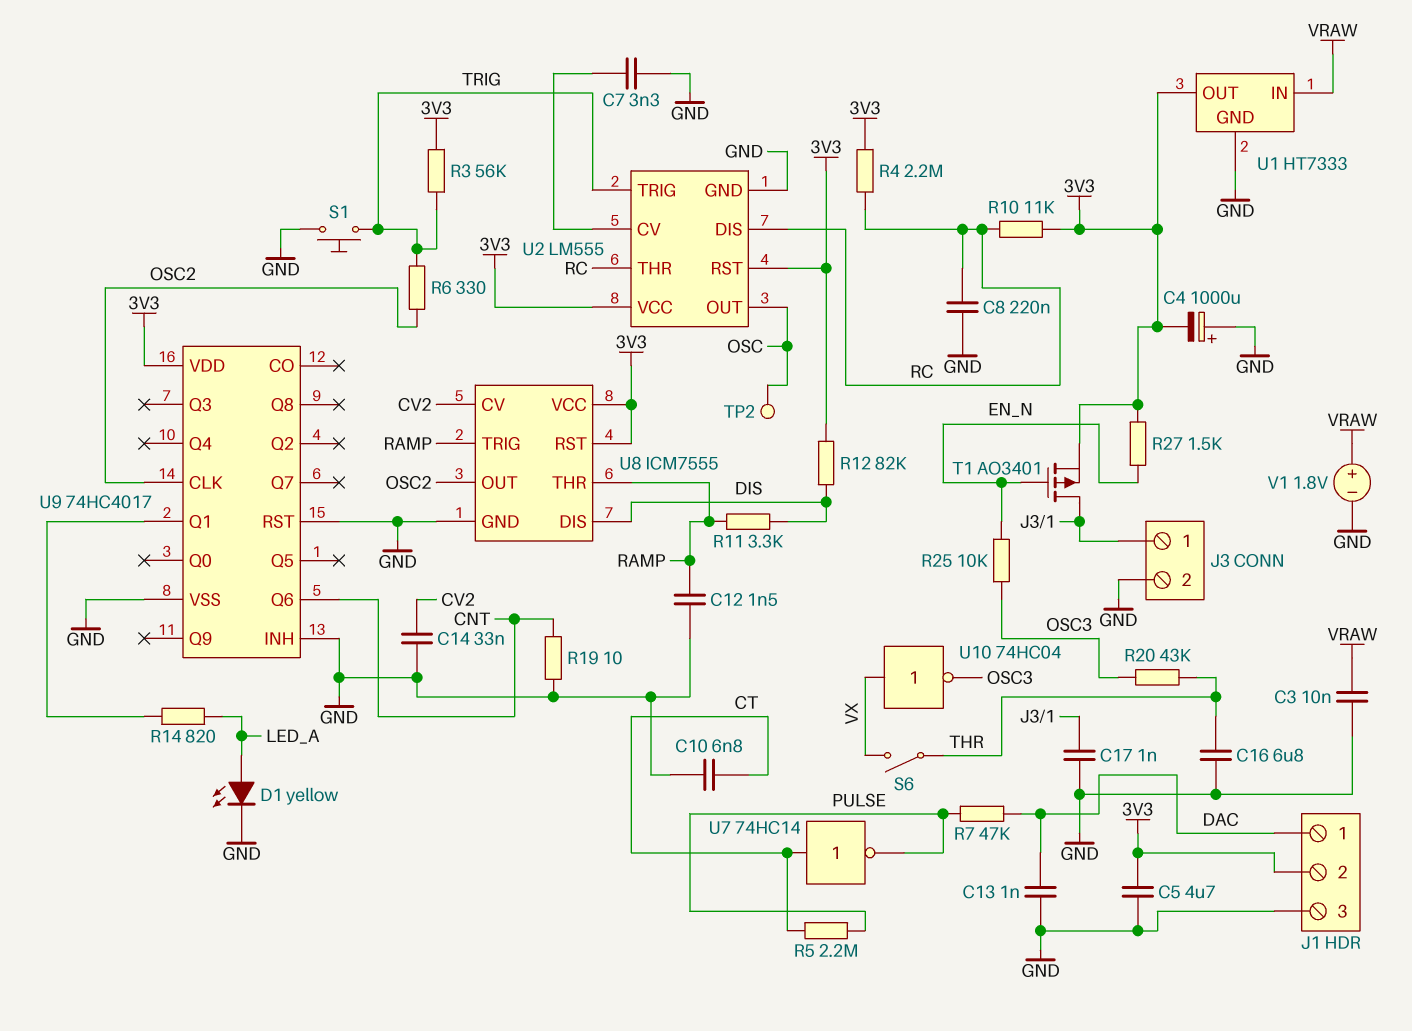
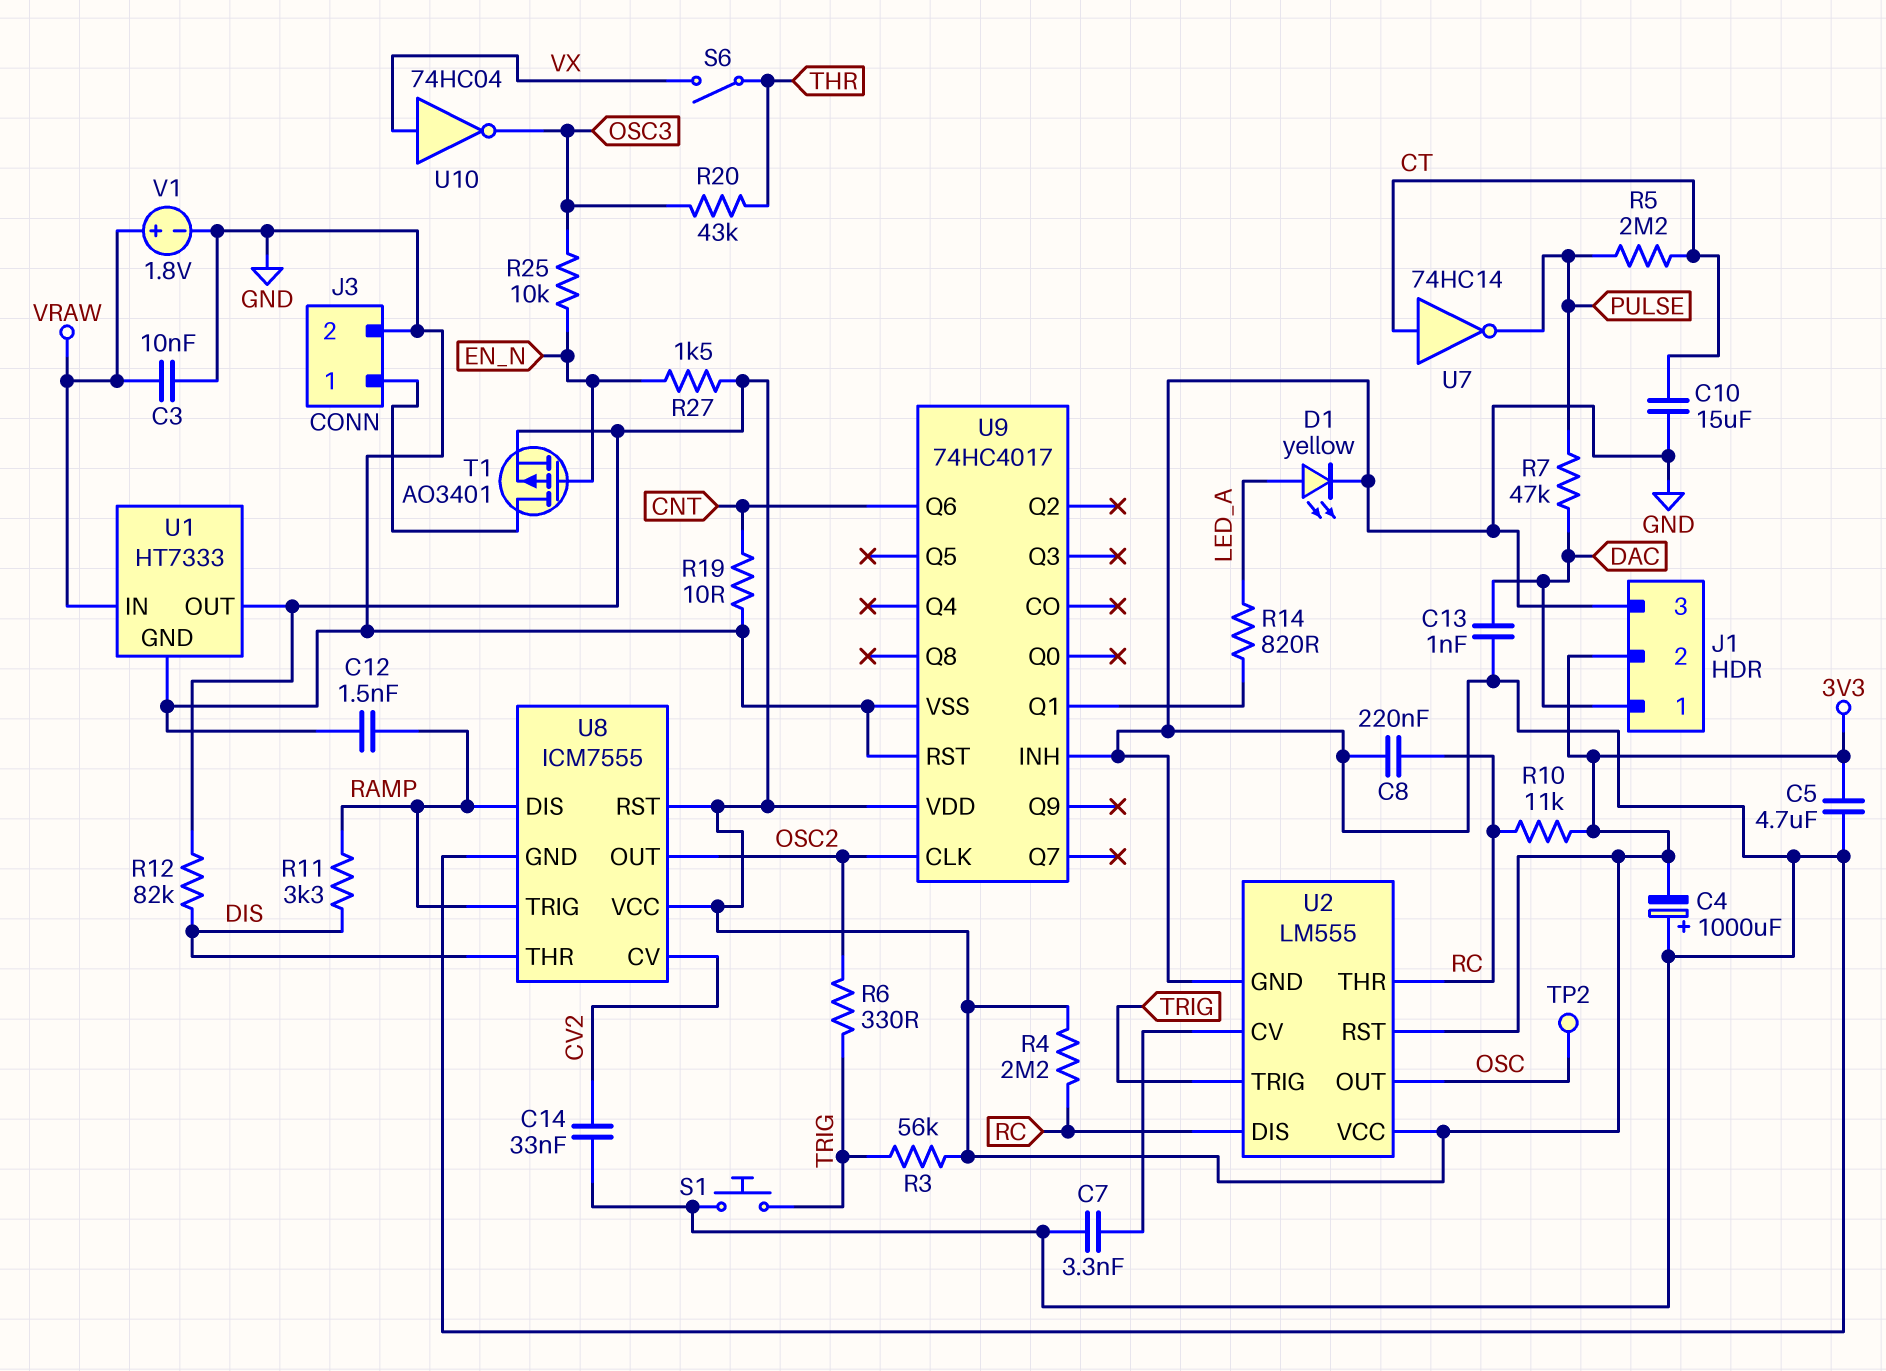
C10: 6.8nF (CT, GND) -> 15uF (CT, GND)
C16: 6.8uF (GND, THR) -> none
C17: 1nF (GND, J3/1) -> none
U8 pin DIS: DIS -> RAMP
U8 pin THR: RAMP -> DIS

